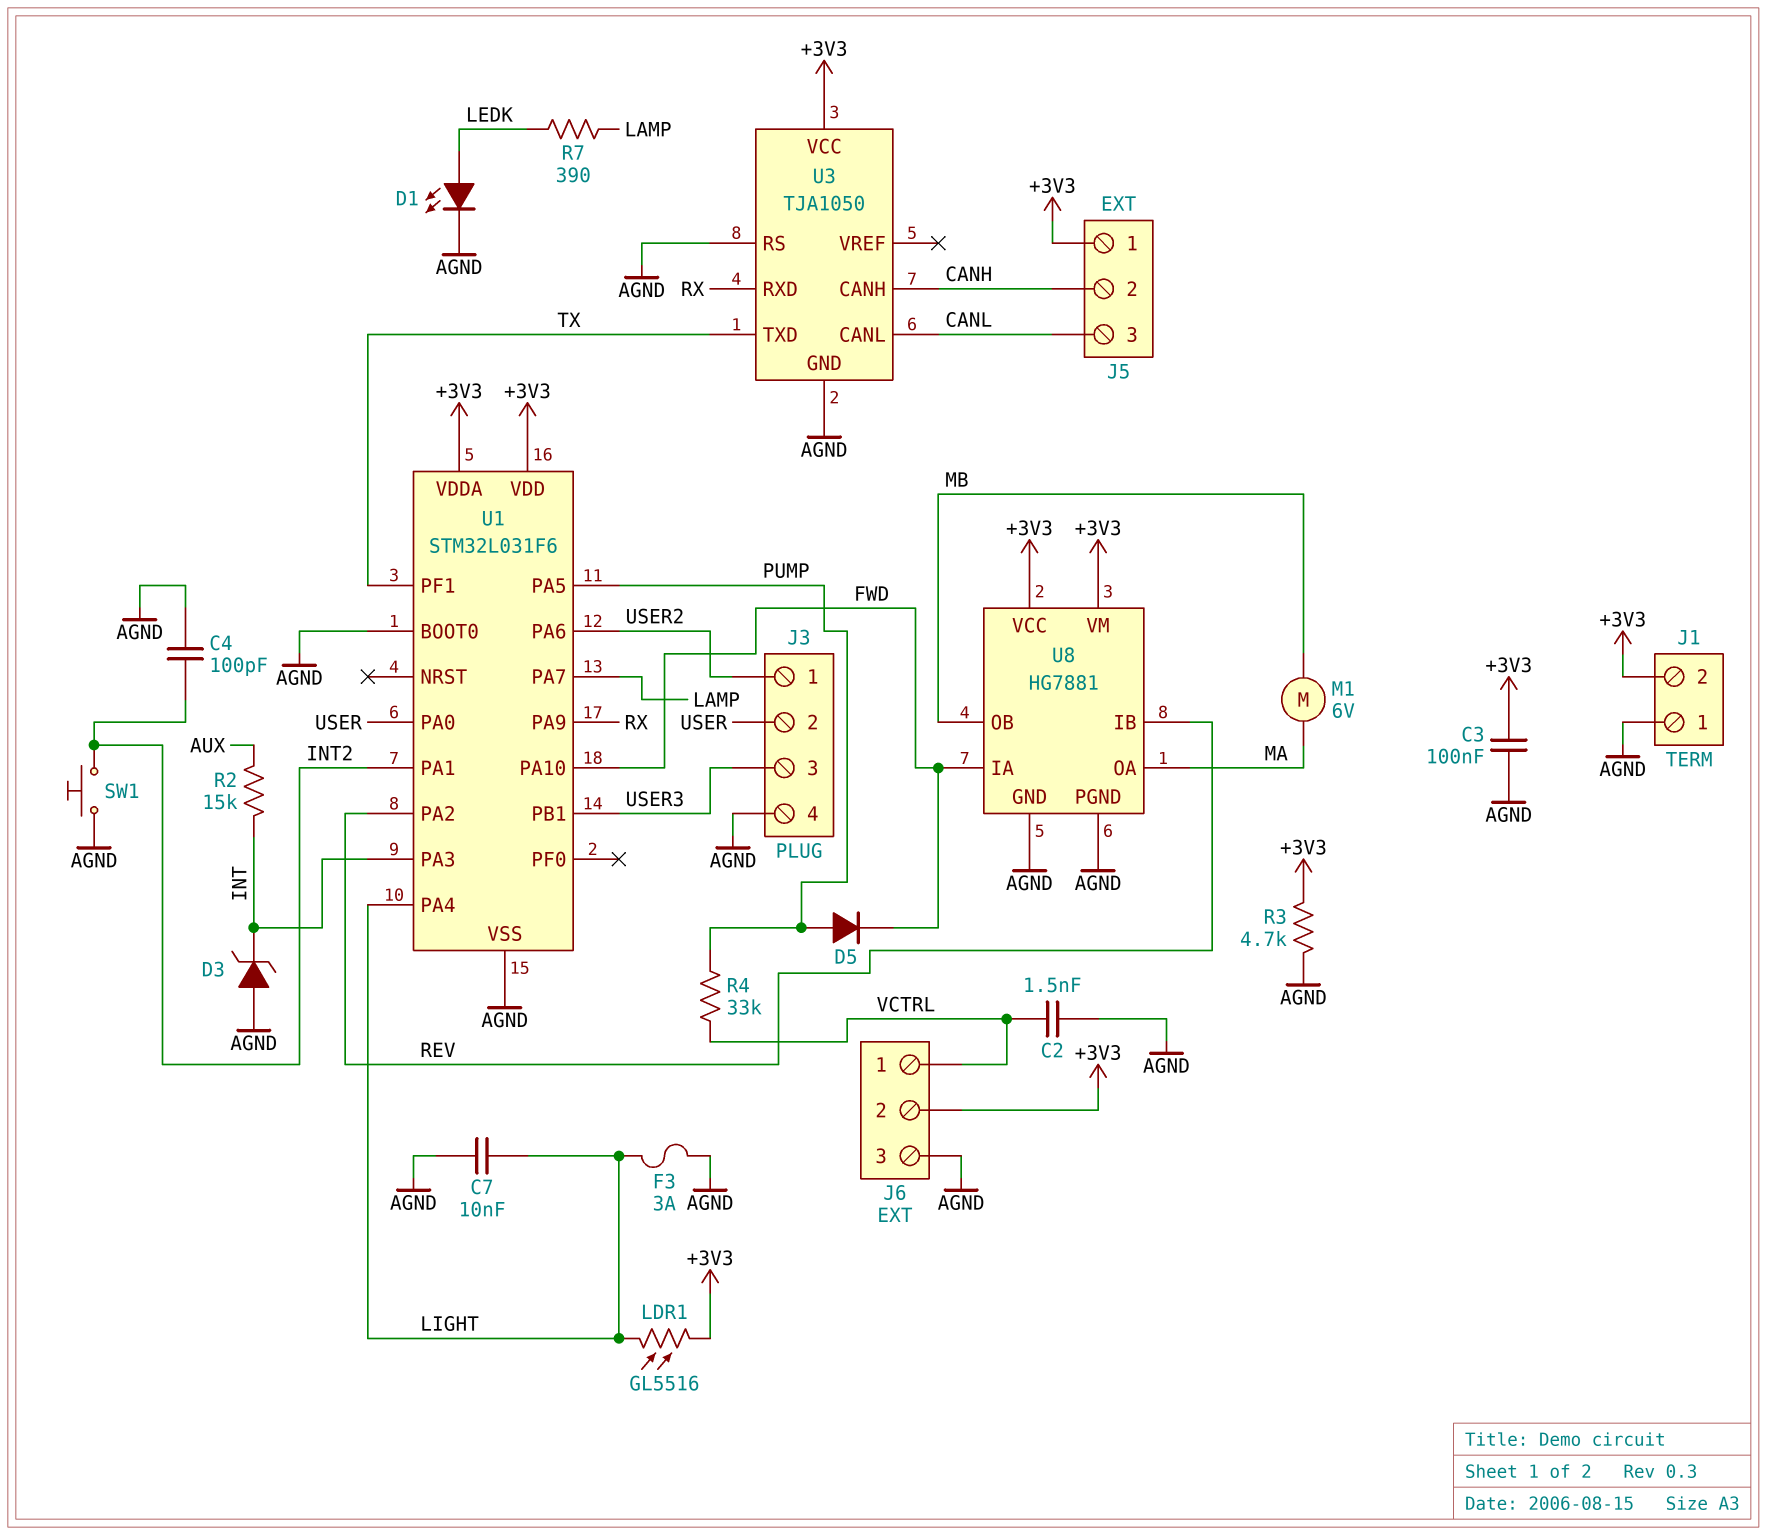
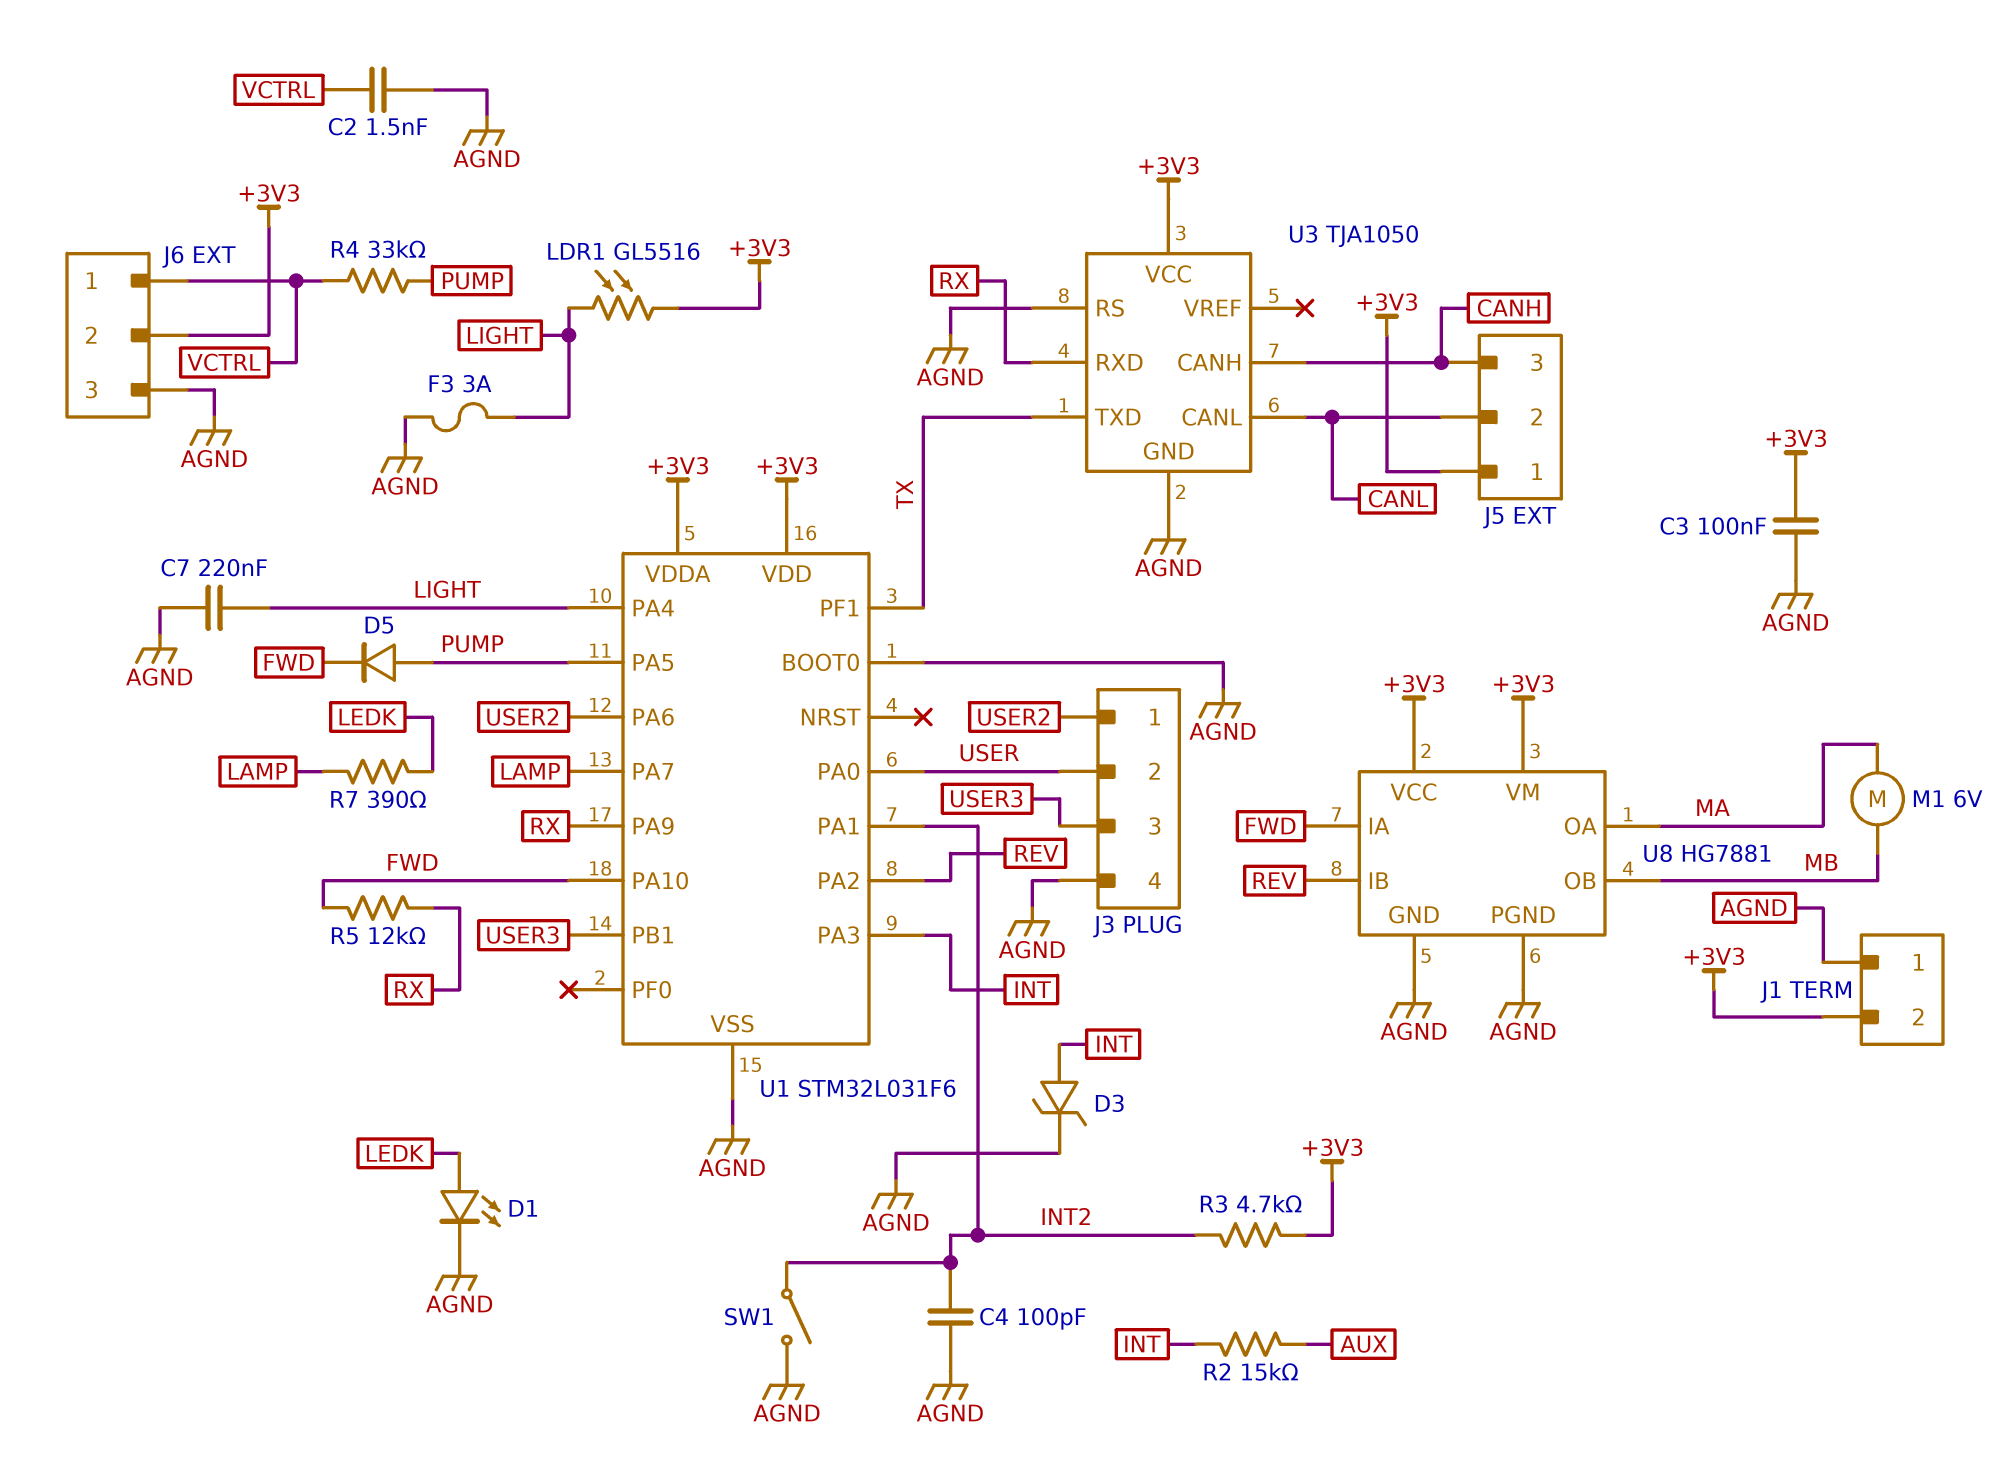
C7: 10nF (AGND, LIGHT) -> 220nF (AGND, LIGHT)
D3: zener (A AGND, K INT) -> zener (A INT, K AGND)
J5 pin 2: CANH -> CANL
J5 pin 3: CANL -> CANH
R3: 4.7k (+3V3, AGND) -> 4.7k (+3V3, INT2)
R5: none -> 12k (FWD, RX)
SW1: button (AGND, INT2) -> switch (AGND, INT2)

